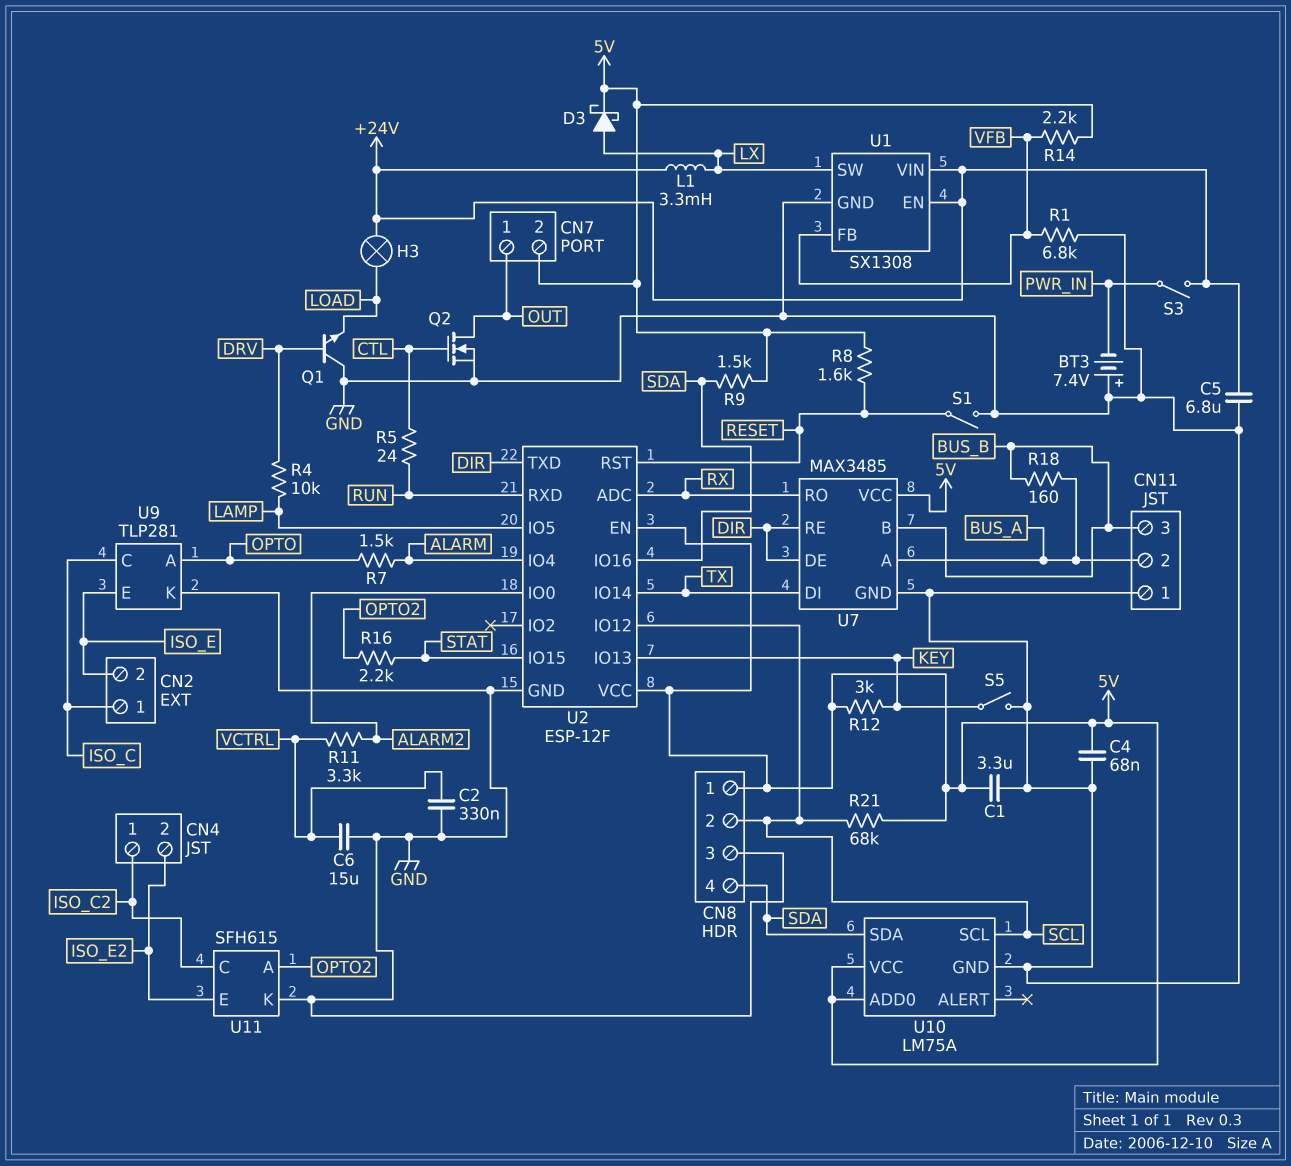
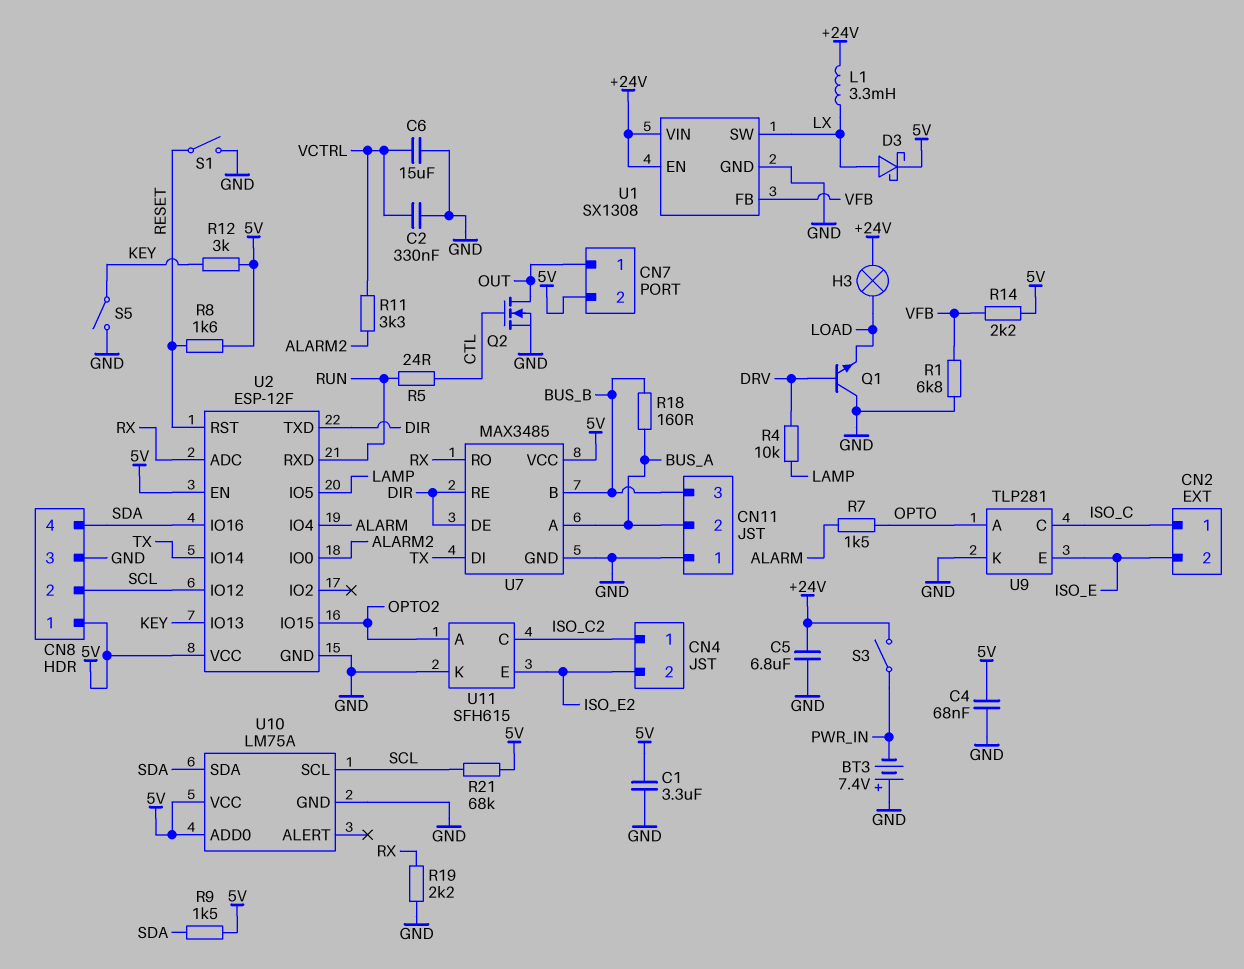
R16: 2.2k (OPTO2, STAT) -> none
R19: none -> 2.2k (GND, RX)
U2 pin IO15: STAT -> OPTO2

